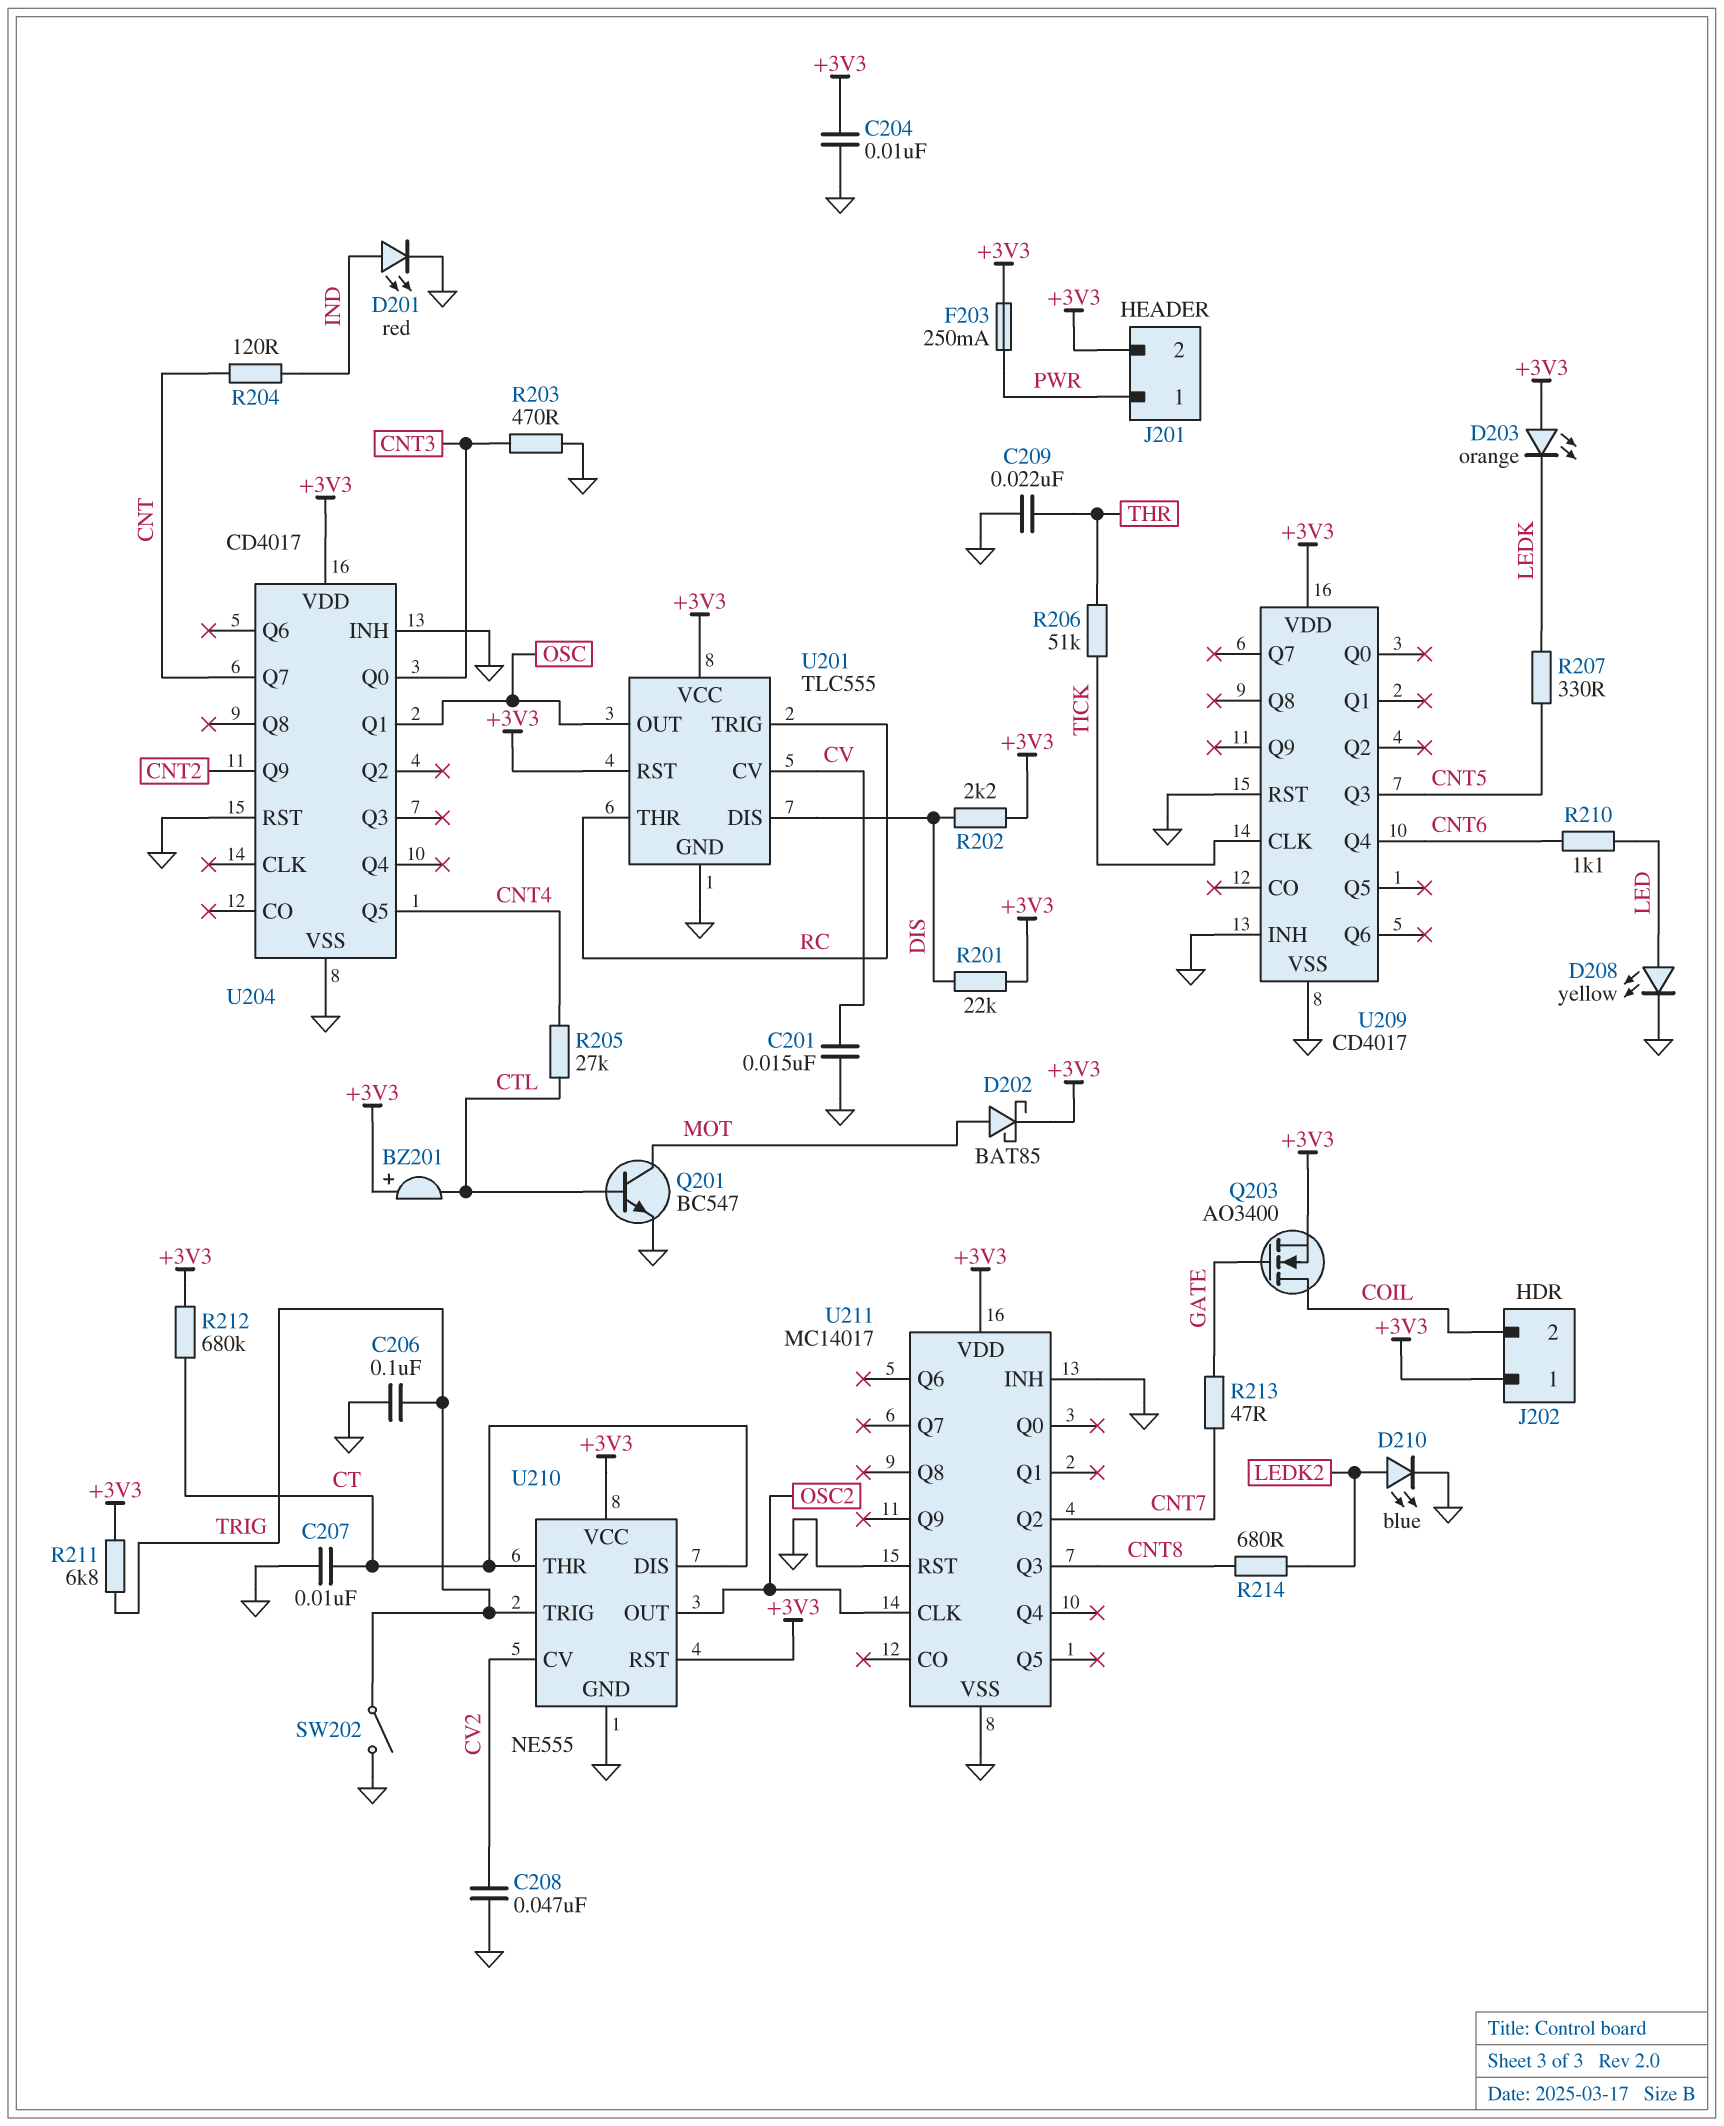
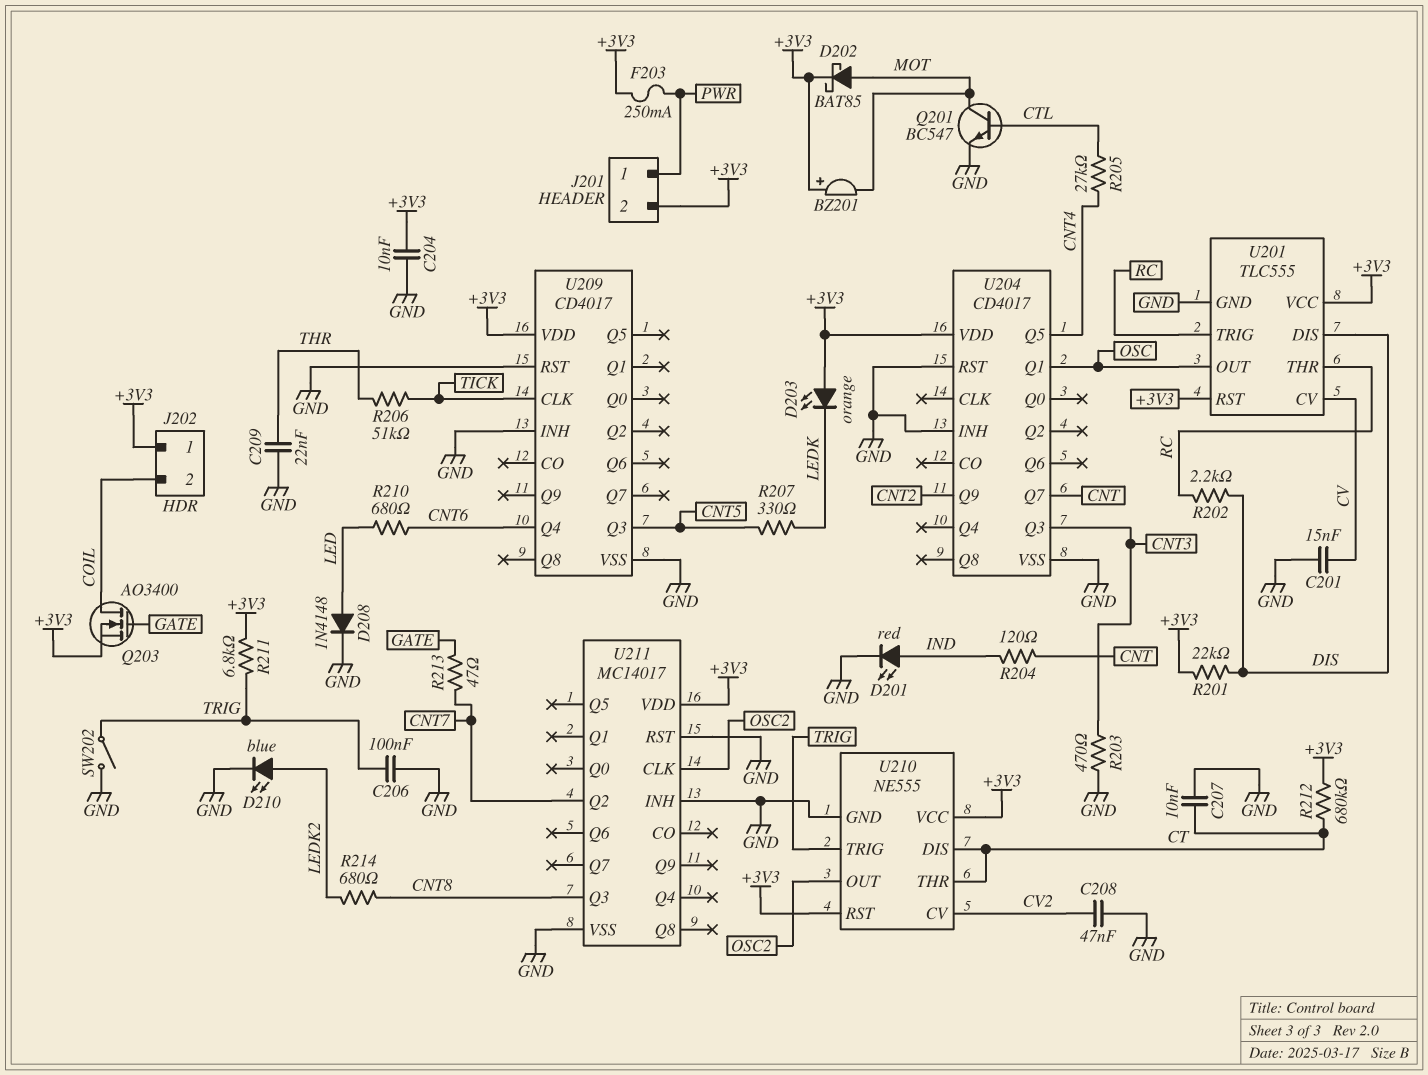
BZ201: buzzer (plus +3V3, minus CTL) -> buzzer (plus +3V3, minus MOT)
D208: LED yellow (A LED, K GND) -> diode 1N4148 (A LED, K GND)
R202: 2.2k (+3V3, DIS) -> 2.2k (DIS, RC)
R210: 1.1k (CNT6, LED) -> 680 (CNT6, LED)
U204 pin Q0: CNT3 -> none
U204 pin Q3: none -> CNT3

